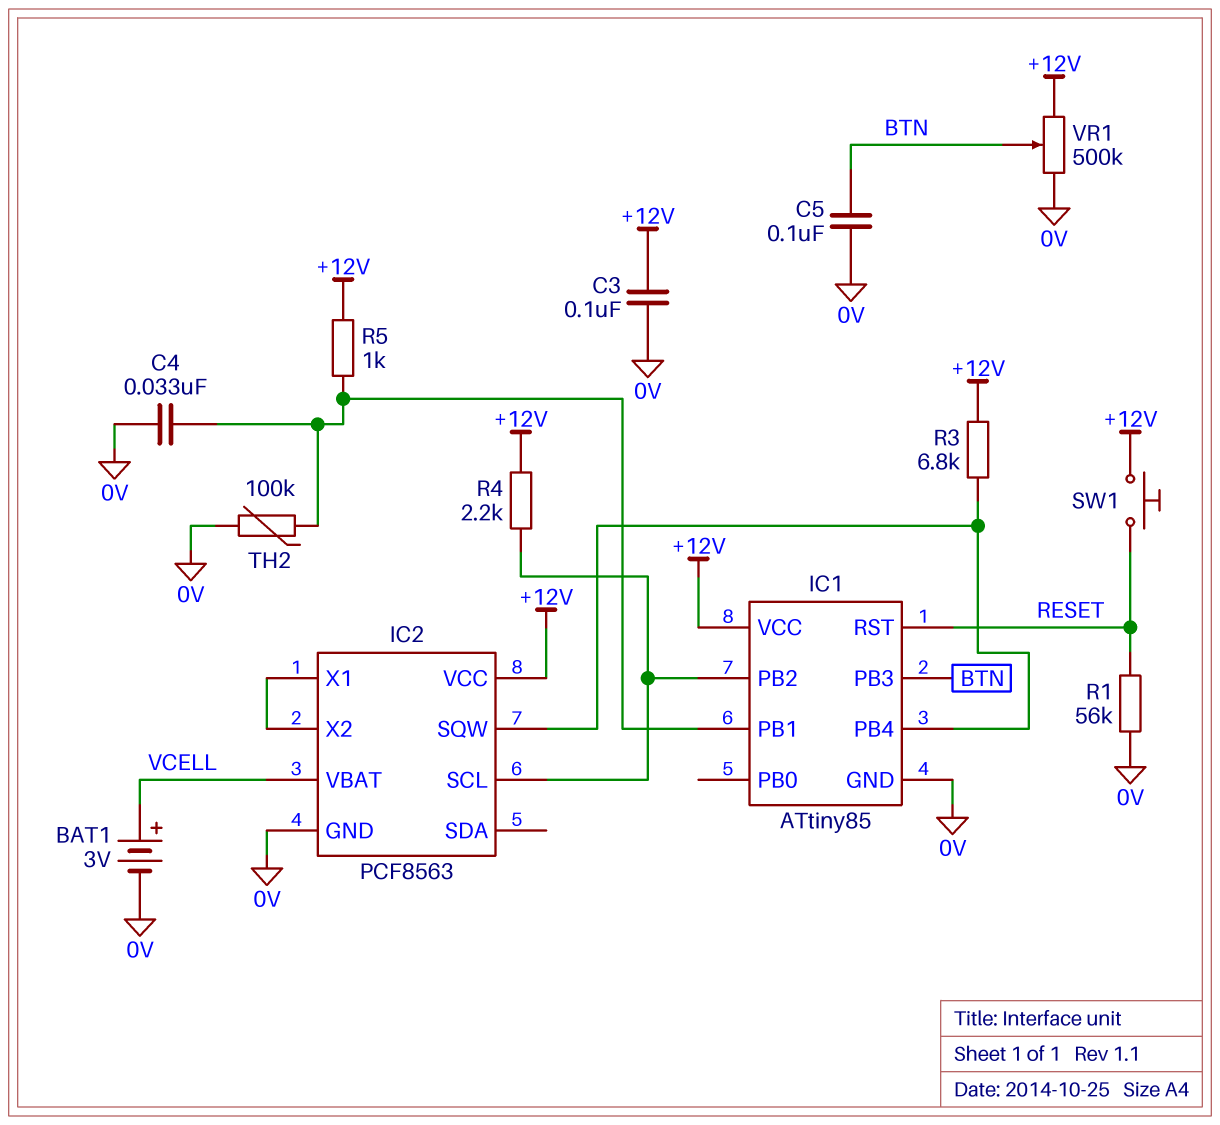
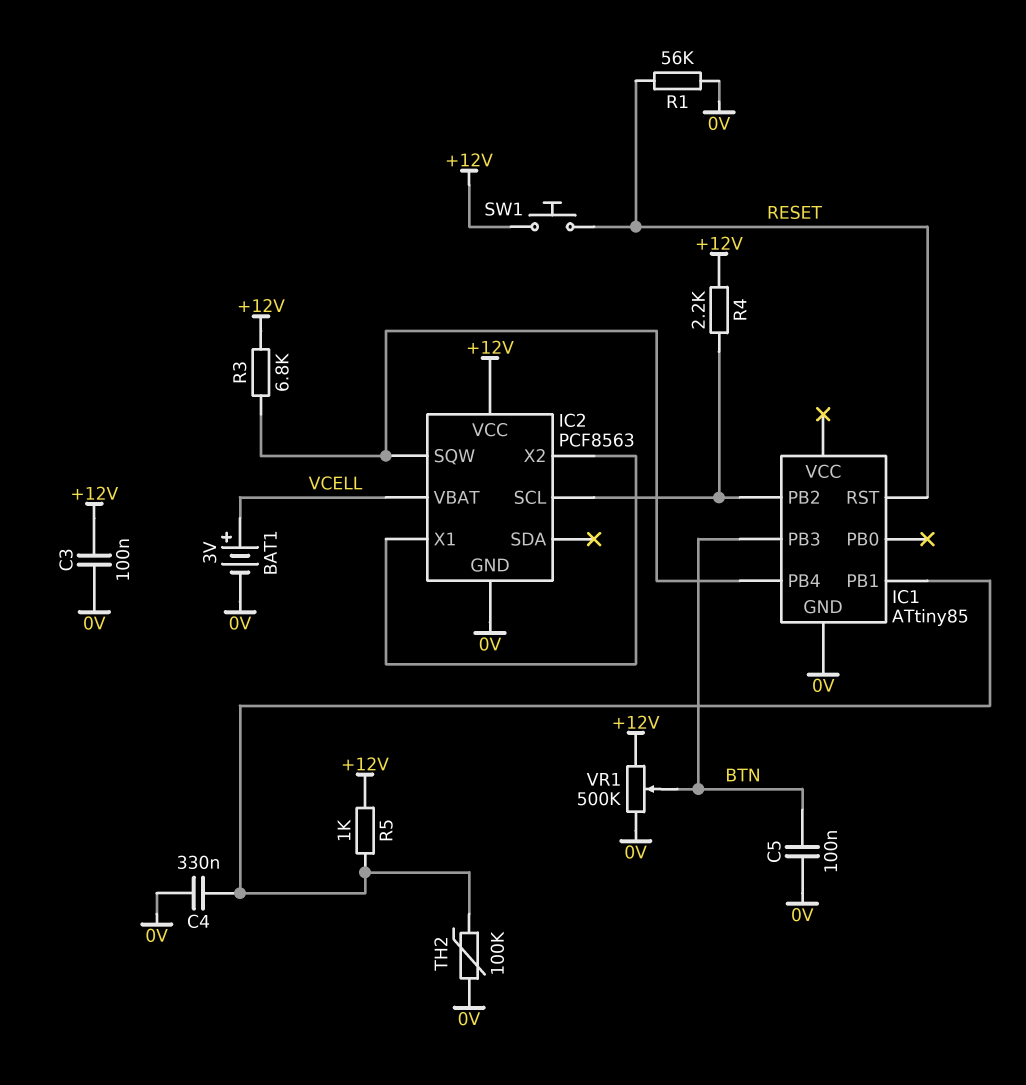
C4: 33nF (0V, IC1/PB1) -> 330nF (0V, IC1/PB1)
IC1 pin VCC: +12V -> none

